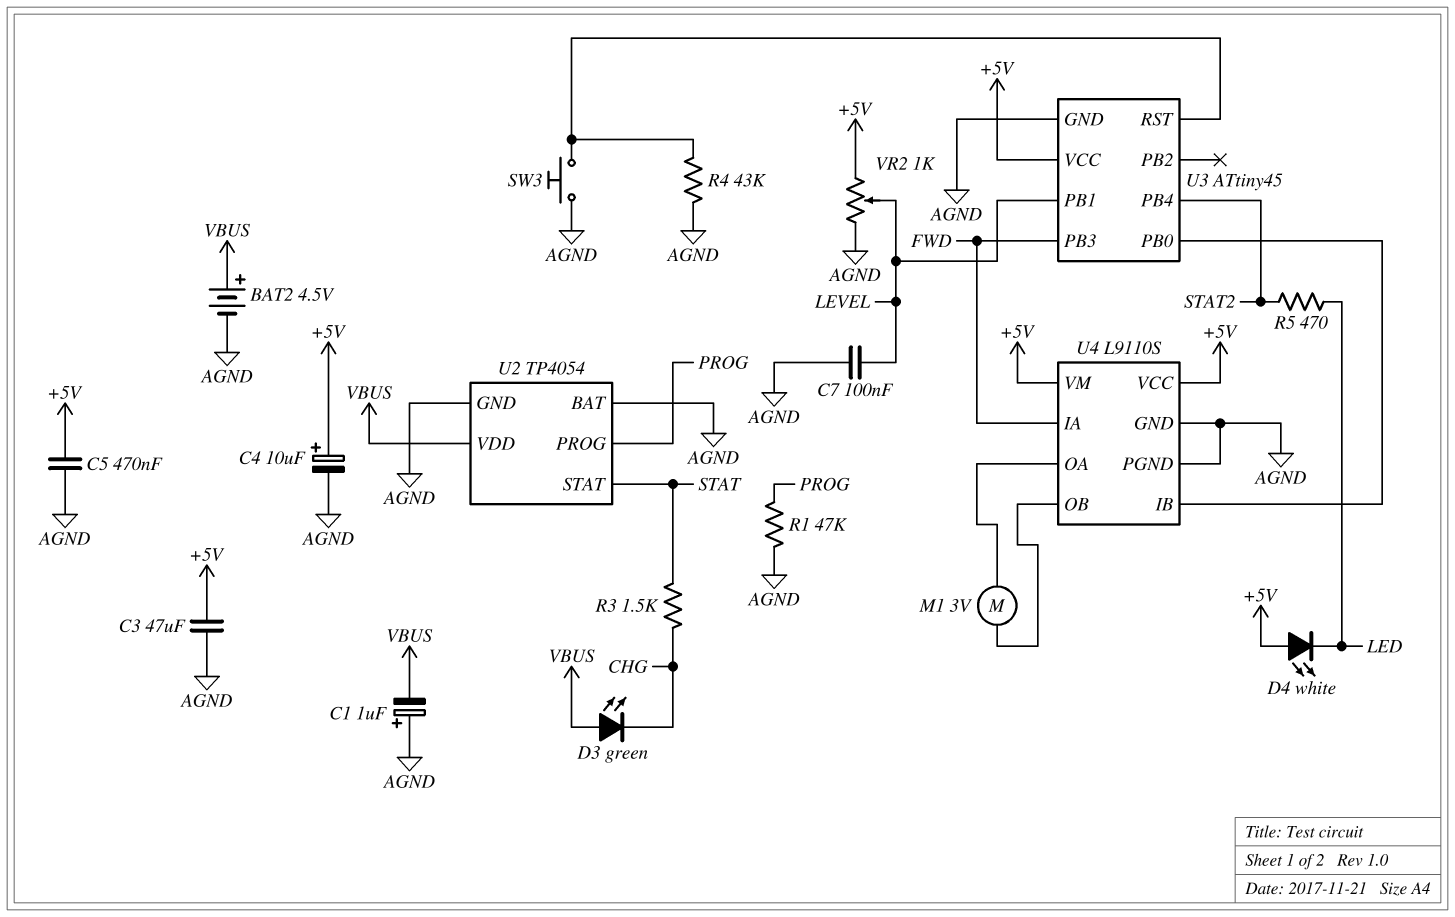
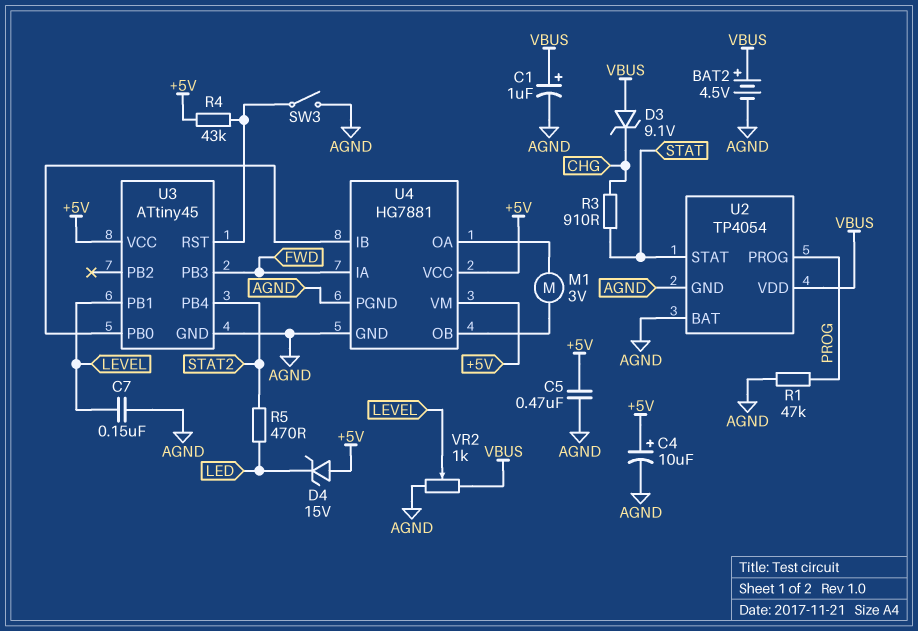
C1: 1uF (plus AGND, minus VBUS) -> 1uF (plus VBUS, minus AGND)
C3: 47uF (+5V, AGND) -> none
C7: 100nF (AGND, LEVEL) -> 150nF (AGND, LEVEL)
D3: LED green (A VBUS, K CHG) -> zener 9.1V (A VBUS, K CHG)
D4: LED white (A +5V, K LED) -> zener 15V (A +5V, K LED)
R3: 1.5k (CHG, STAT) -> 910 (CHG, STAT)
R4: 43k (AGND, U3/RST) -> 43k (+5V, U3/RST)
SW3: button (AGND, U3/RST) -> switch (AGND, U3/RST)
U4: L9110S -> HG7881
VR2: 1k (+5V, AGND, wiper LEVEL) -> 1k (AGND, VBUS, wiper LEVEL)

